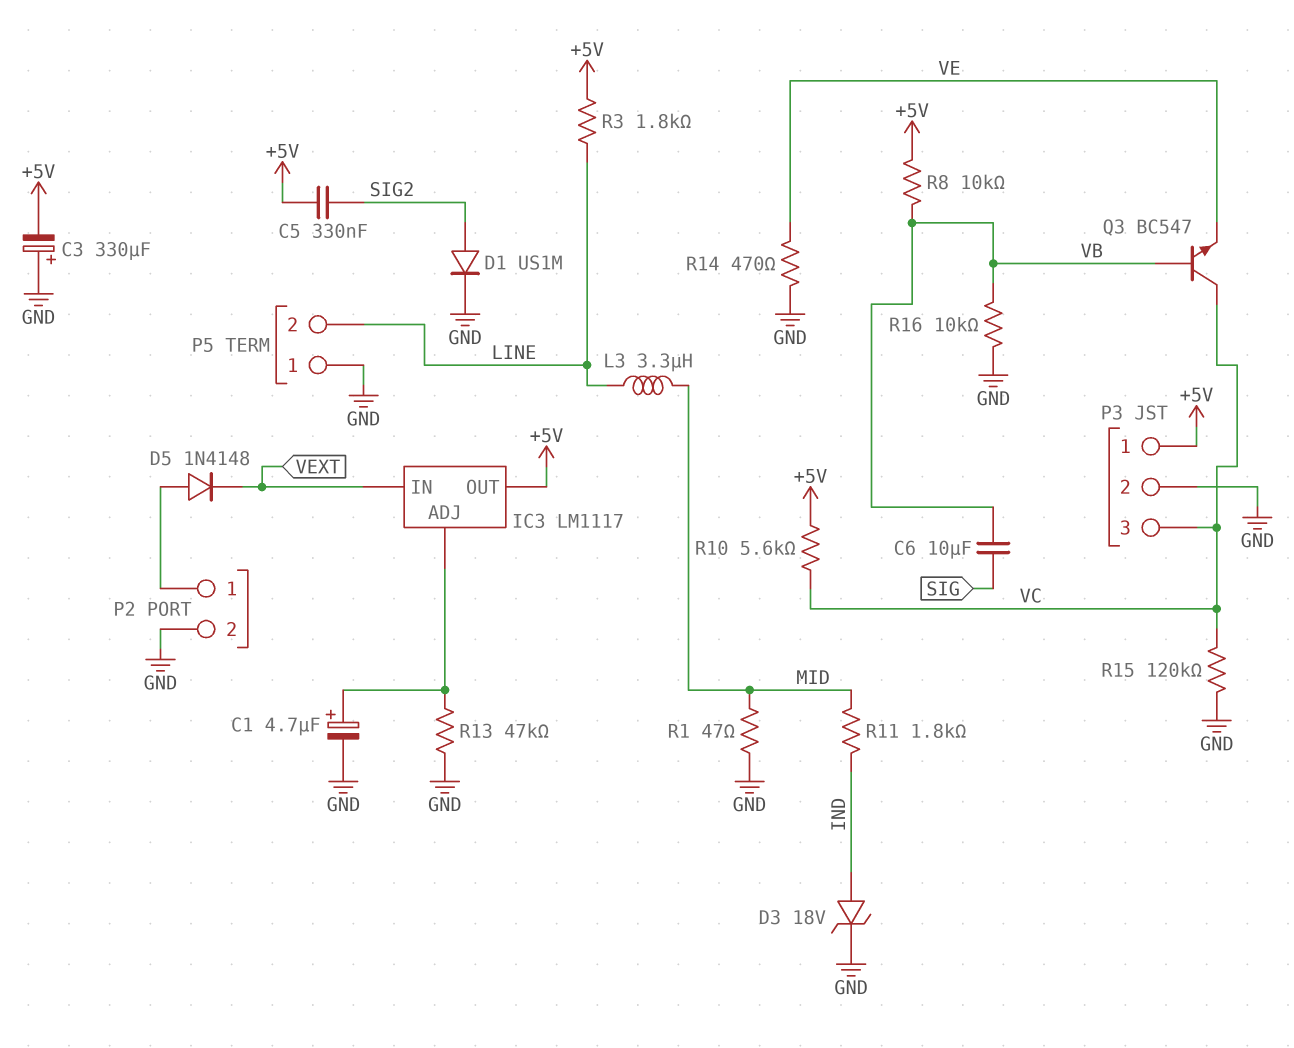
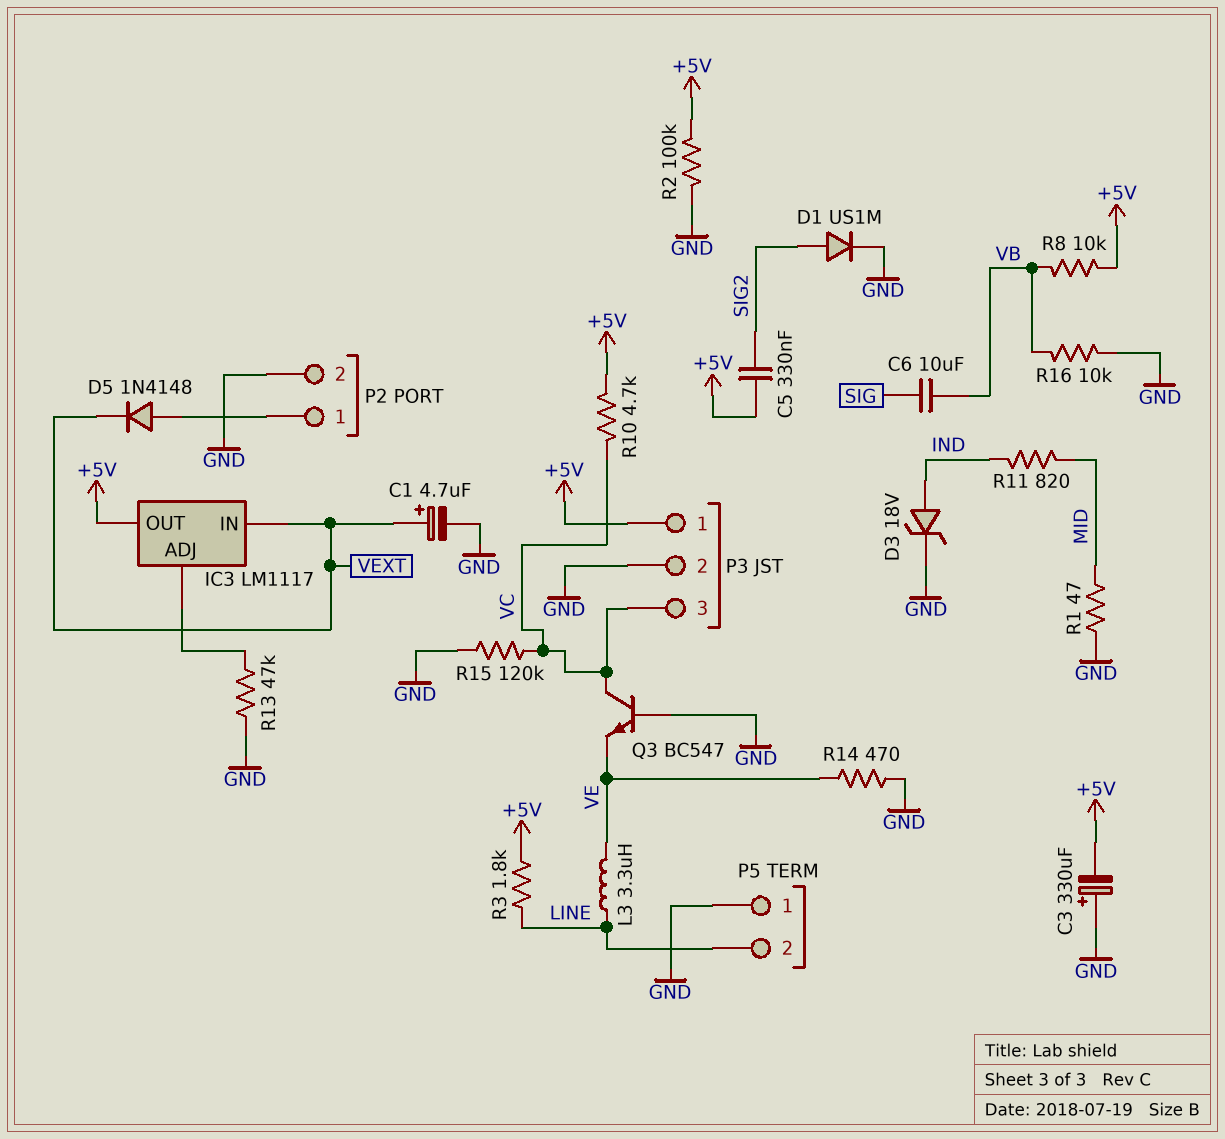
C1: 4.7uF (plus IC3/ADJ, minus GND) -> 4.7uF (plus VEXT, minus GND)
L3: 3.3uH (LINE, MID) -> 3.3uH (LINE, VE)
Q3: NPN BC547 (B VB, C VC, E VE) -> NPN BC547 (B GND, C VC, E VE)
R2: none -> 100k (+5V, GND)
R10: 5.6k (+5V, VC) -> 4.7k (+5V, VC)
R11: 1.8k (IND, MID) -> 820 (IND, MID)

